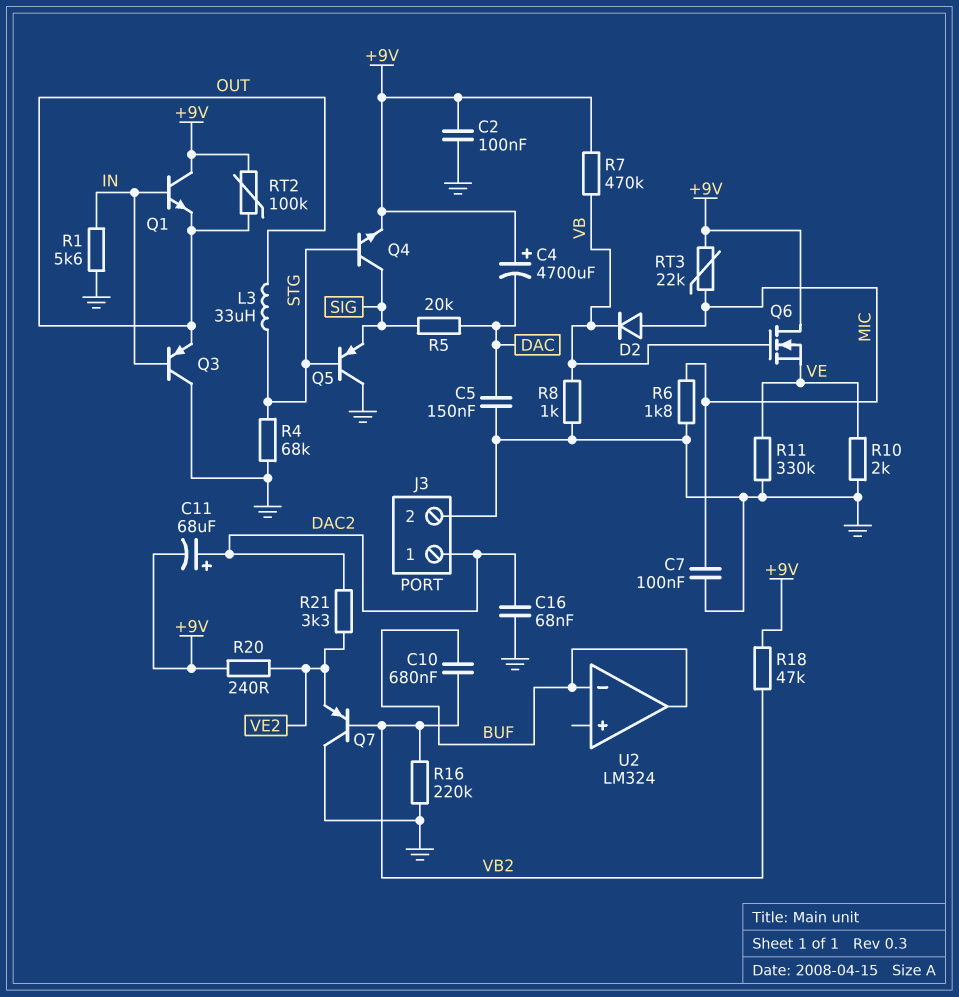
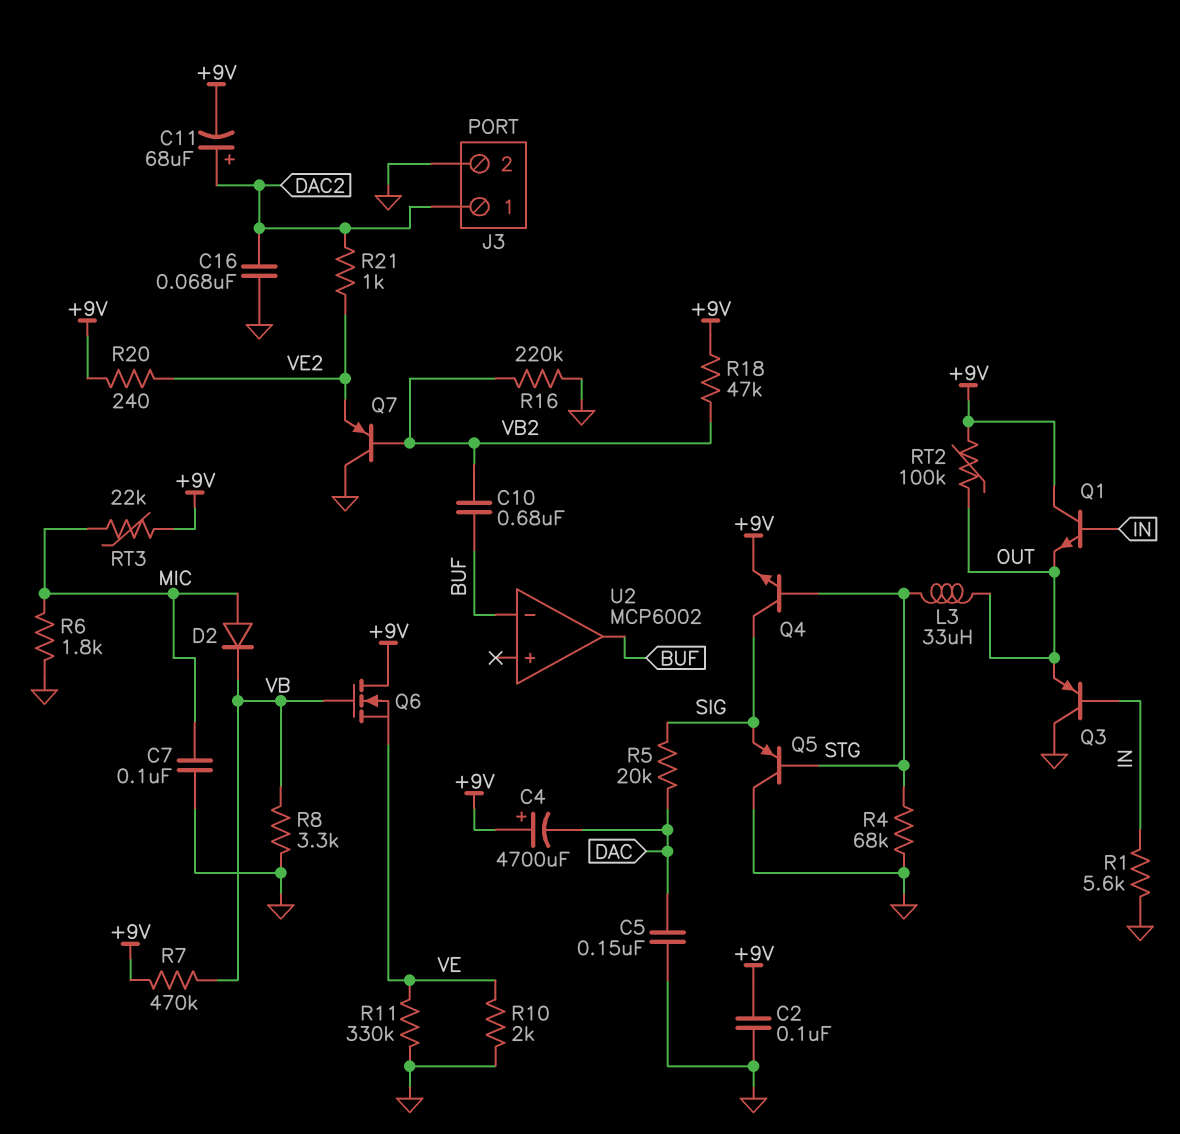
R8: 1k (GND, VB) -> 3.3k (GND, VB)
R21: 3.3k (DAC2, VE2) -> 1k (DAC2, VE2)
U2: LM324 -> MCP6002

